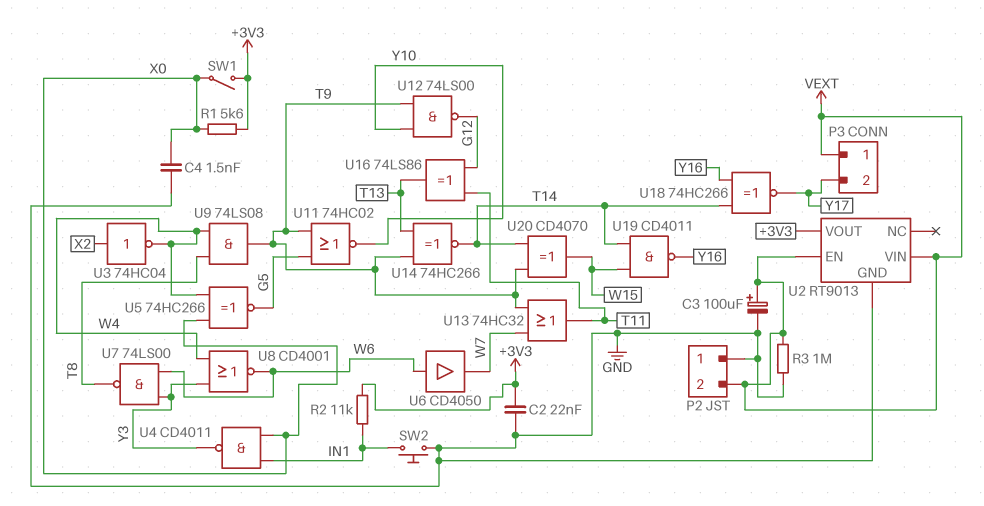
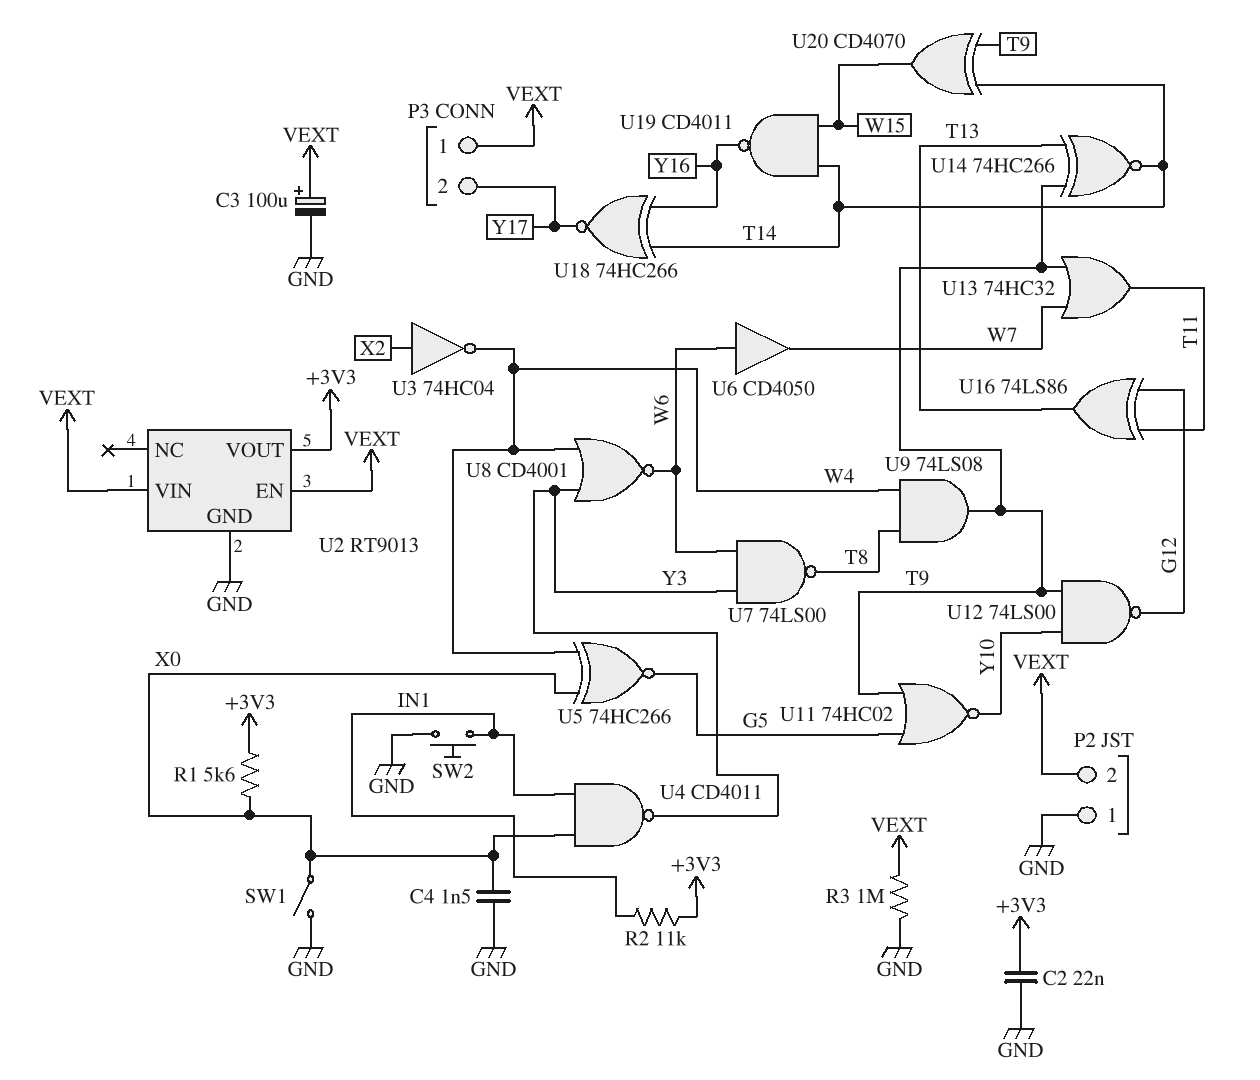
SW1: switch (+3V3, X0) -> switch (GND, X0)

